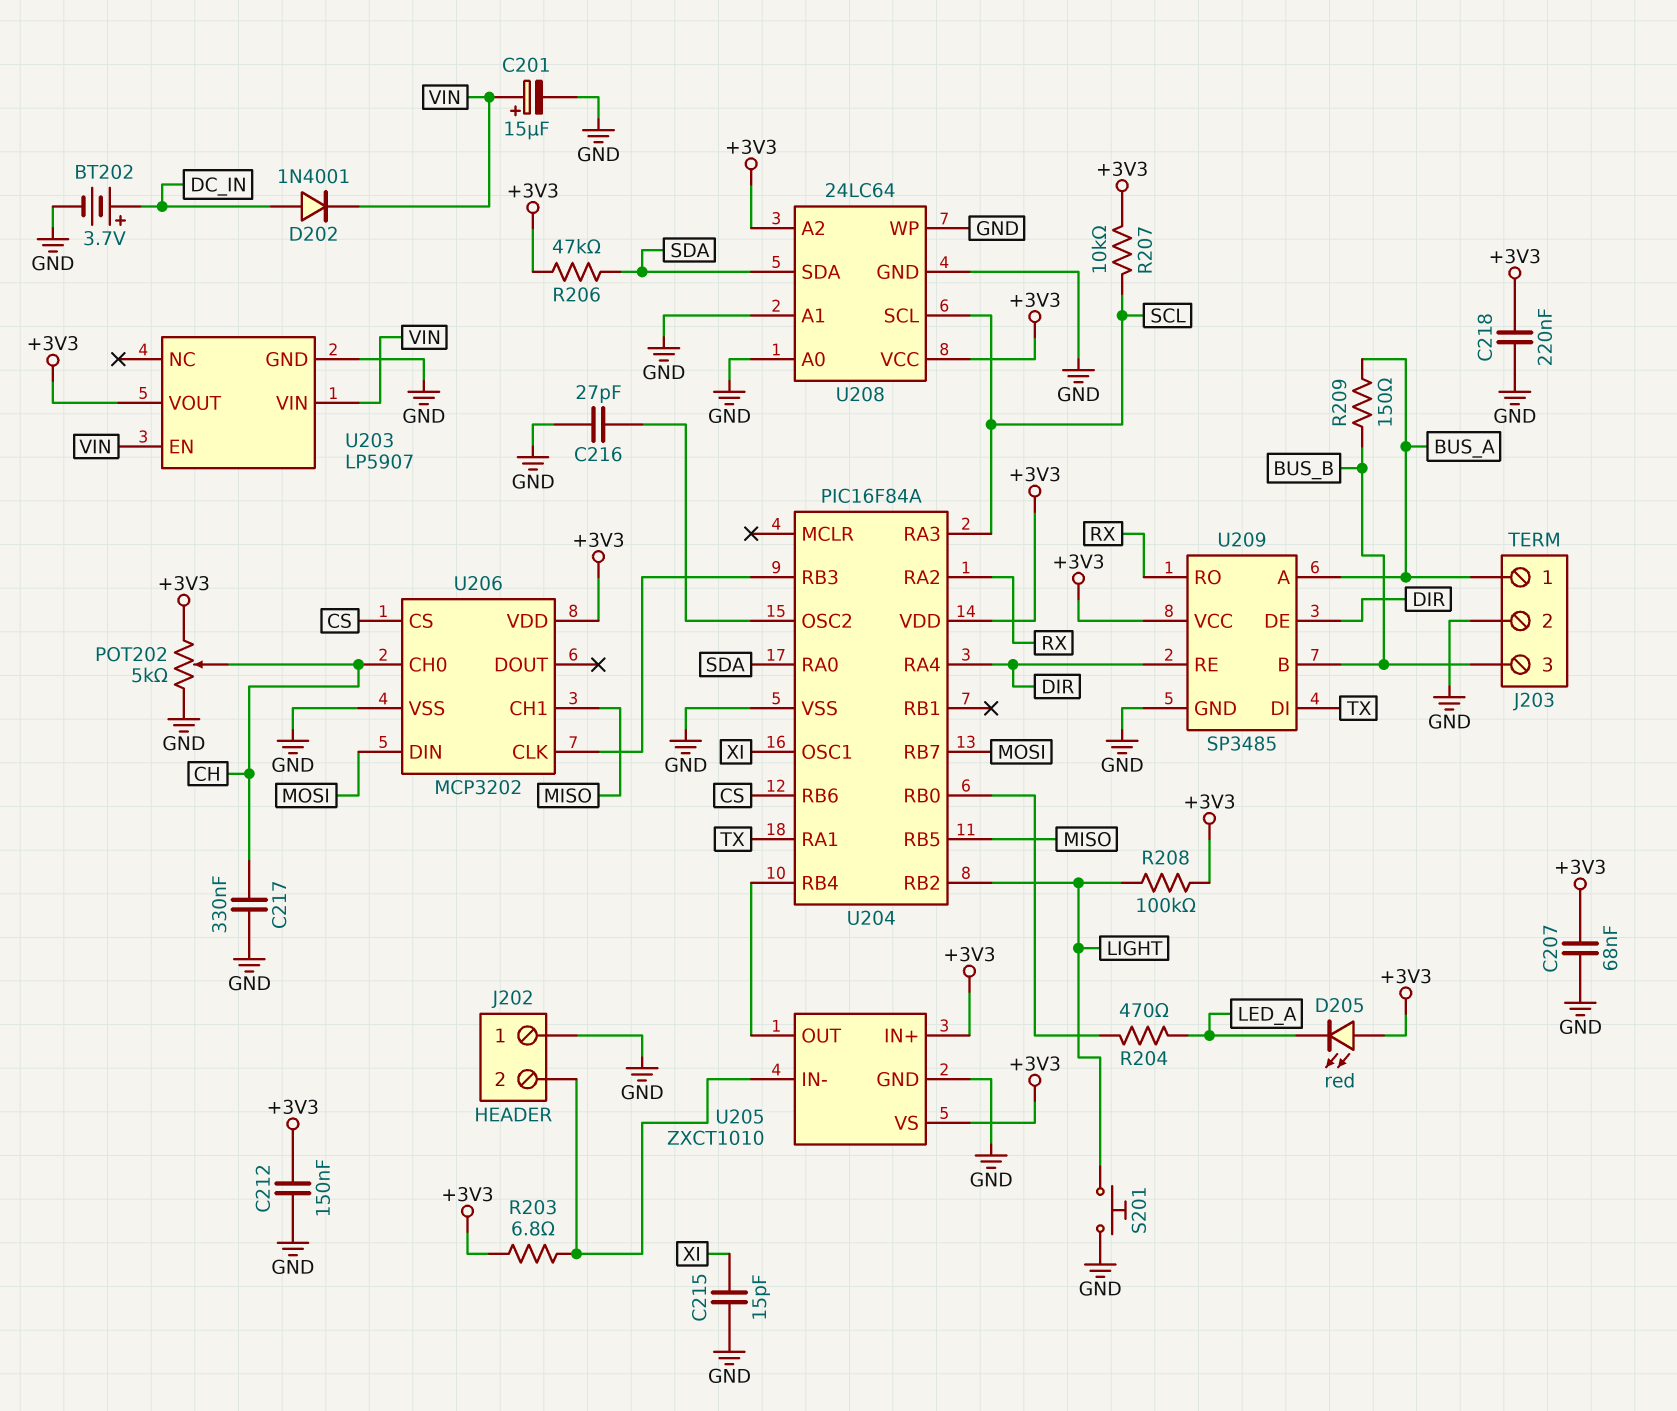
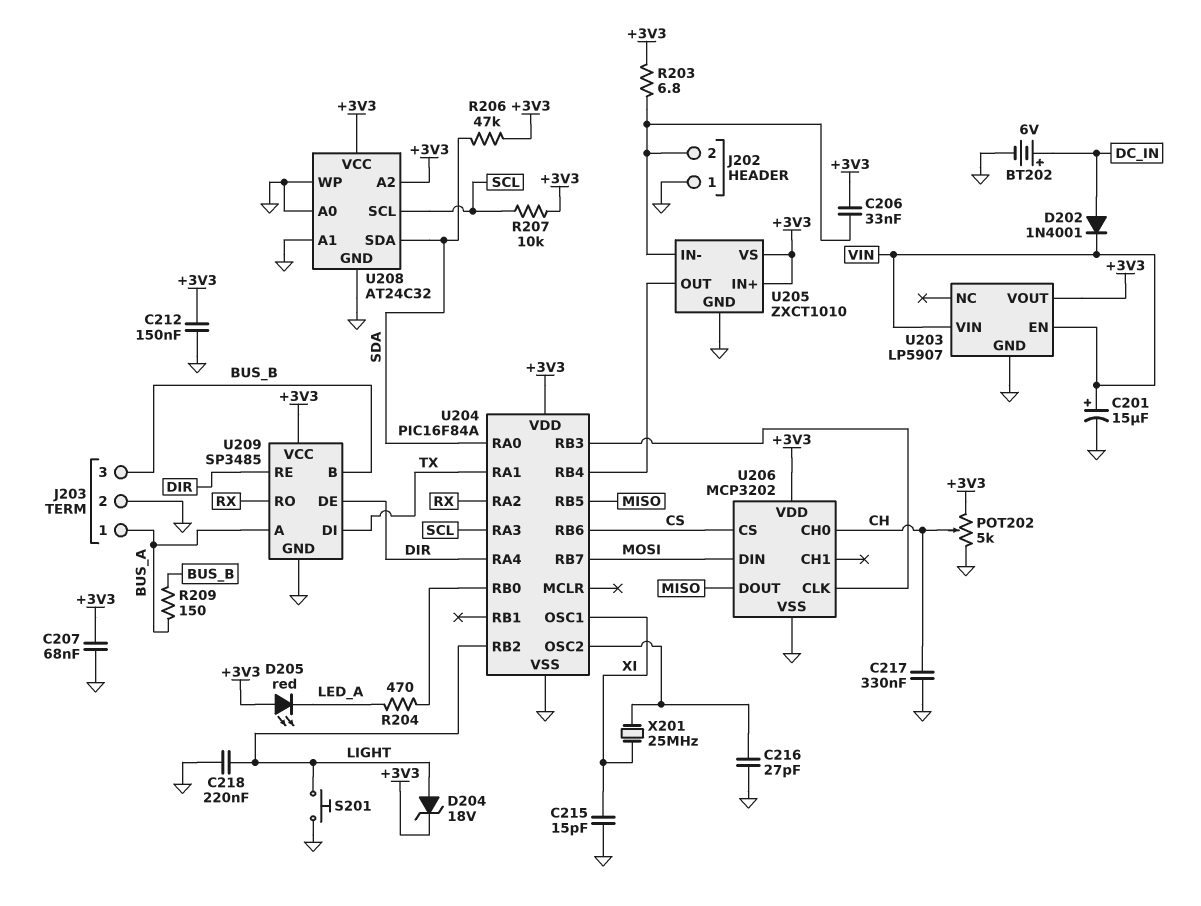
BT202: 3.7V (plus DC_IN, minus GND) -> 6V (plus DC_IN, minus GND)
C206: none -> 33nF (+3V3, J202/2)
C218: 220nF (+3V3, GND) -> 220nF (GND, LIGHT)
D204: none -> zener 18V (A LIGHT, K +3V3)
R208: 100k (+3V3, LIGHT) -> none
U206 pin CH1: MISO -> none
U206 pin DOUT: none -> MISO
U208: 24LC64 -> AT24C32
X201: none -> 25MHz (U204/OSC2, XI)

